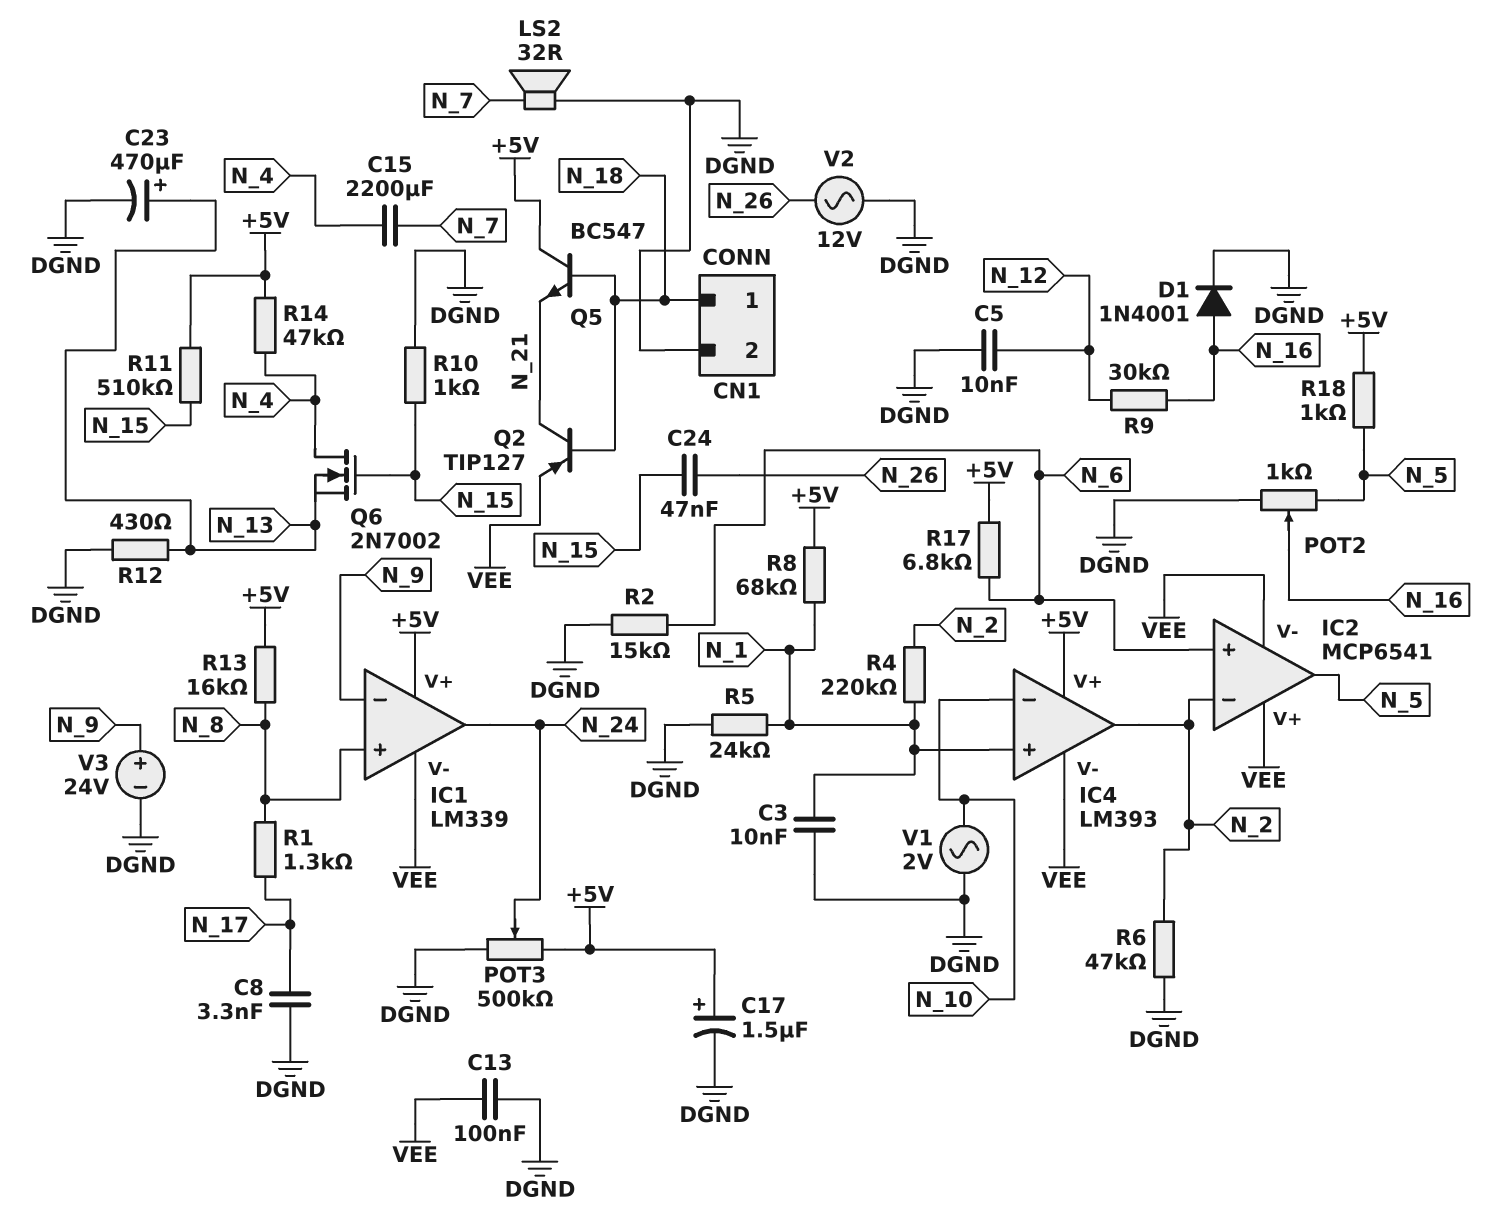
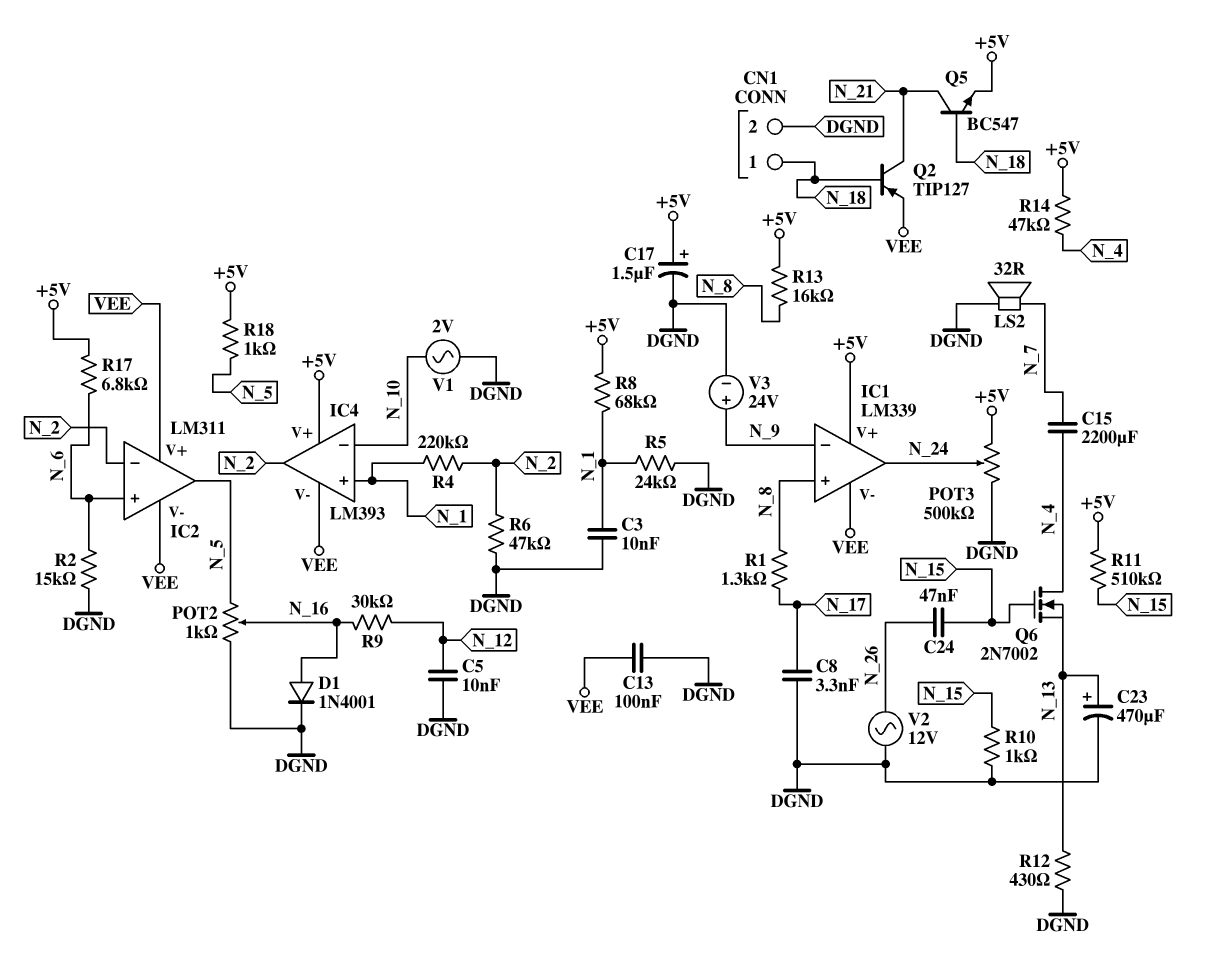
IC2: MCP6541 -> LM311
Q5: NPN BC547 (B N_18, C +5V, E N_21) -> NPN BC547 (B N_18, C N_21, E +5V)

